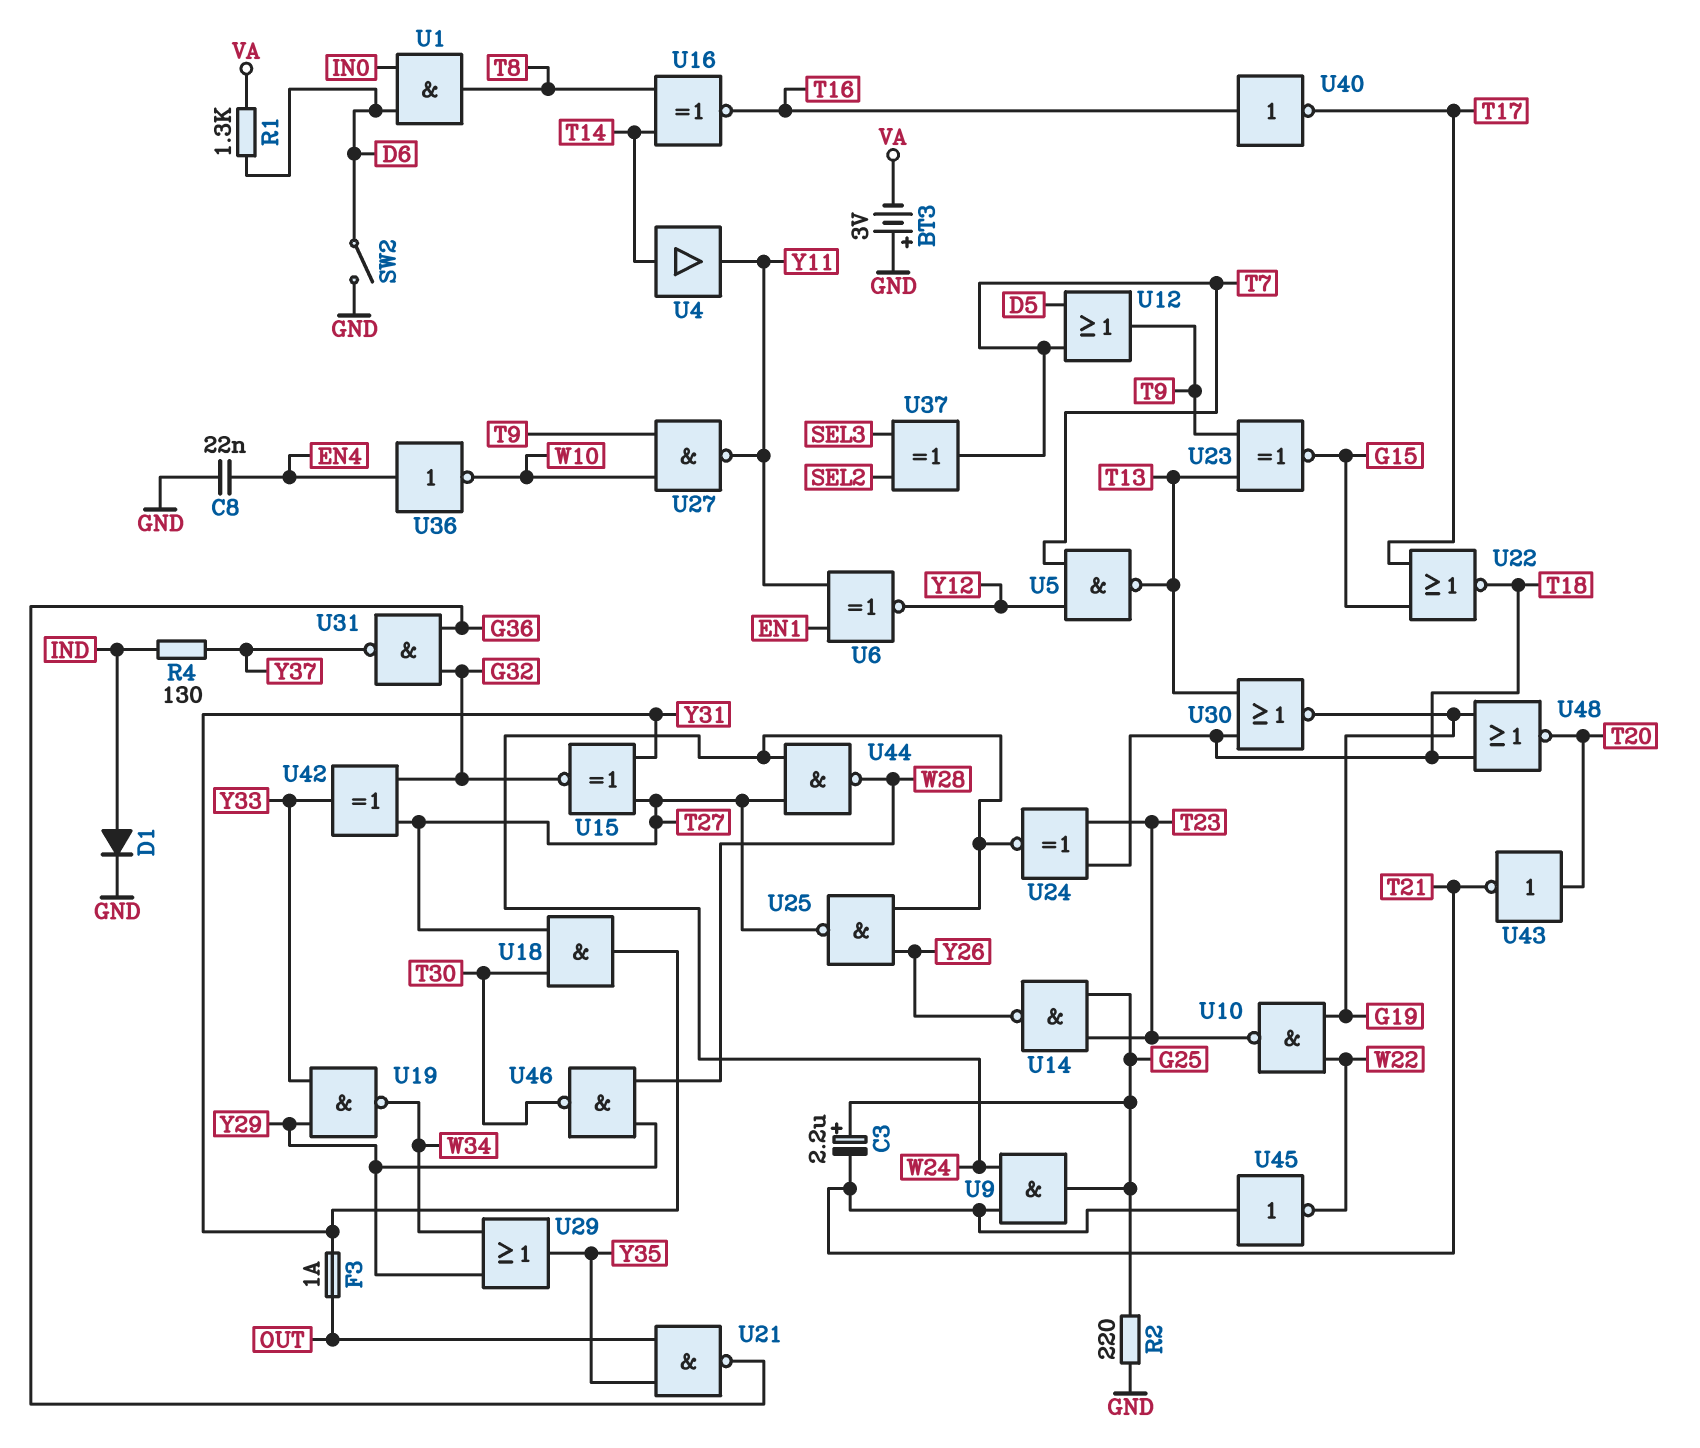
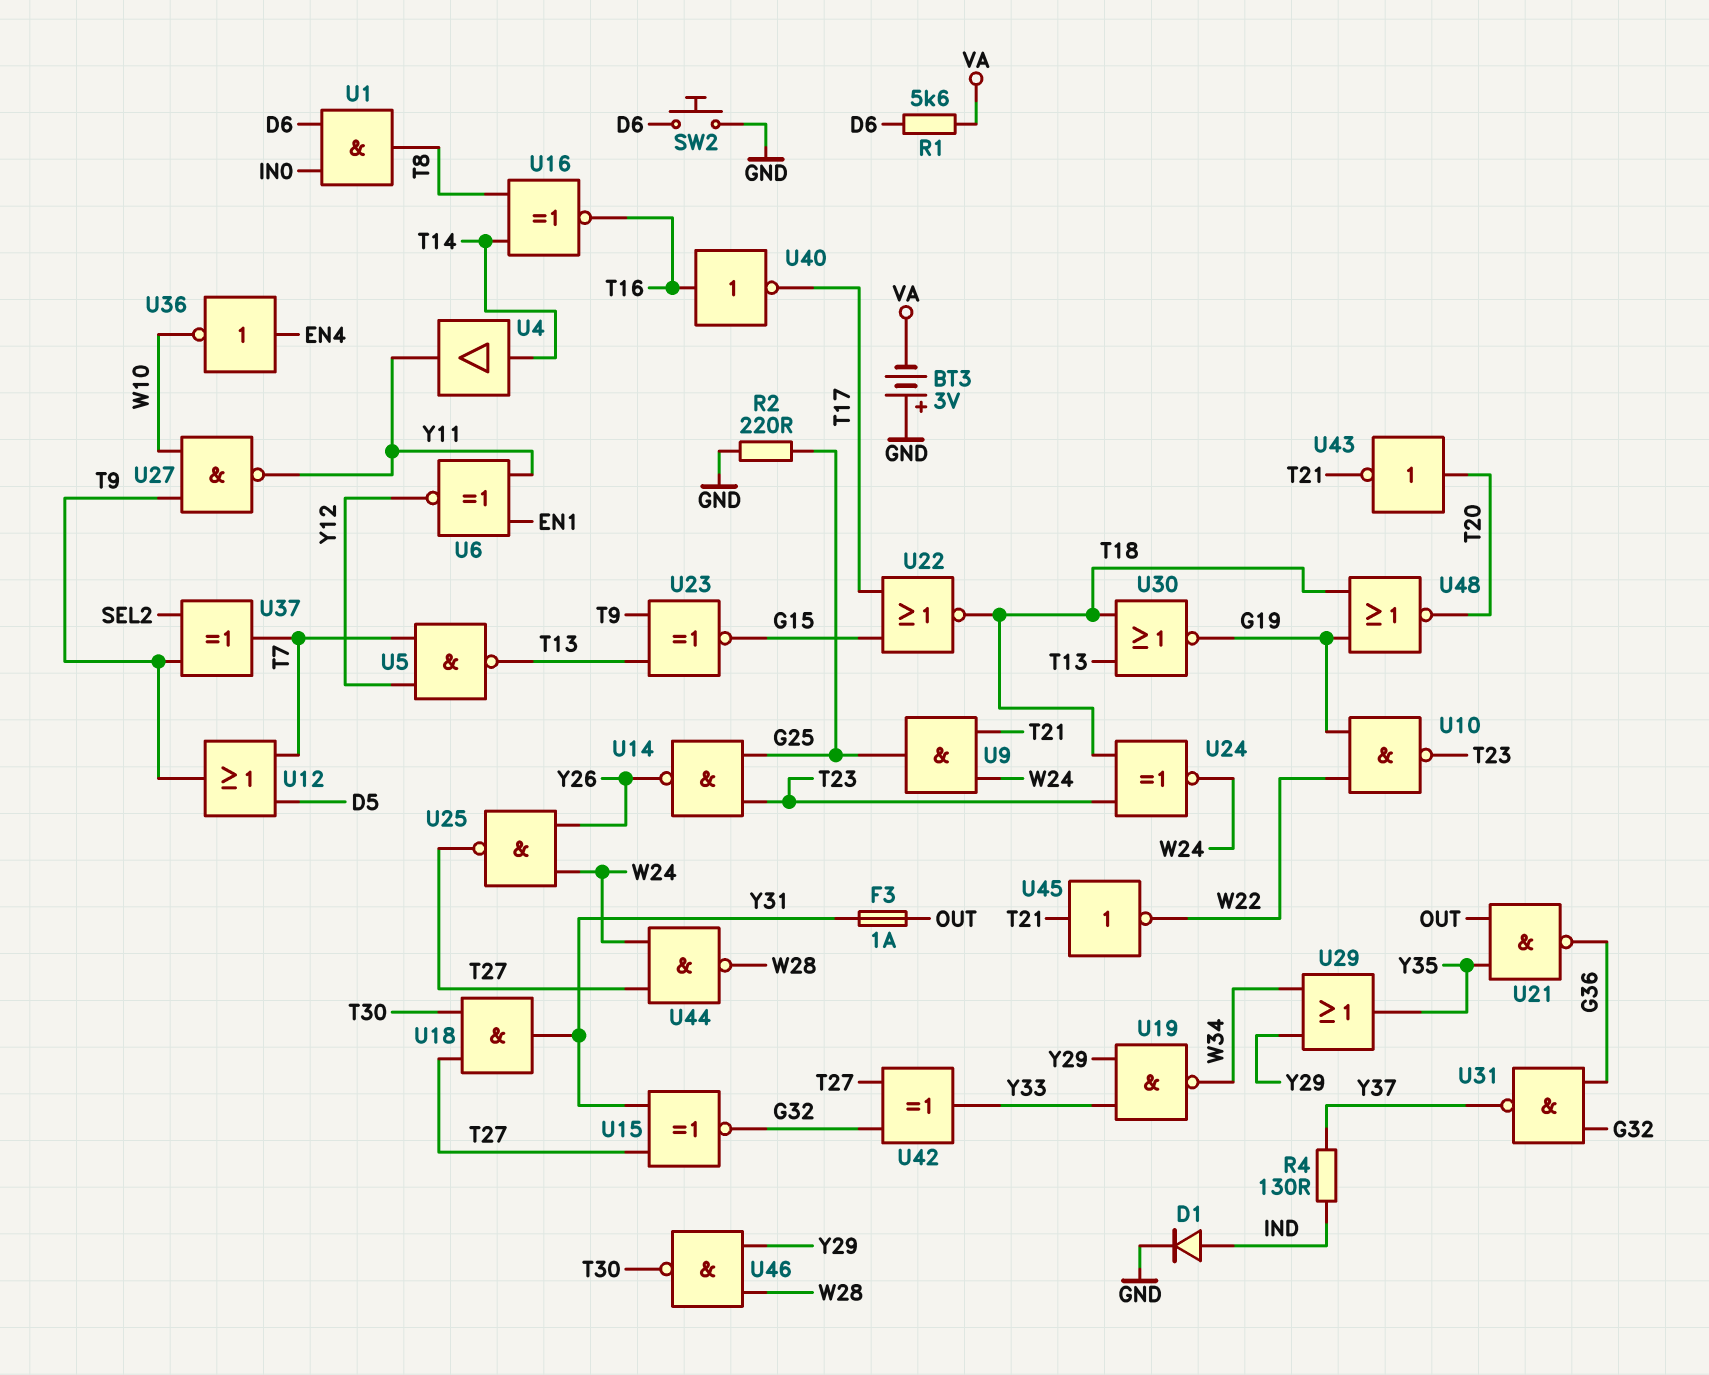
C3: 2.2uF (plus G25, minus T21) -> none
C8: 22nF (EN4, GND) -> none
R1: 1.3k (D6, VA) -> 5.6k (D6, VA)
SW2: switch (D6, GND) -> button (D6, GND)
U37: XOR (in SEL2, in SEL3, out T7) -> XOR (in SEL2, in T9, out T7)

